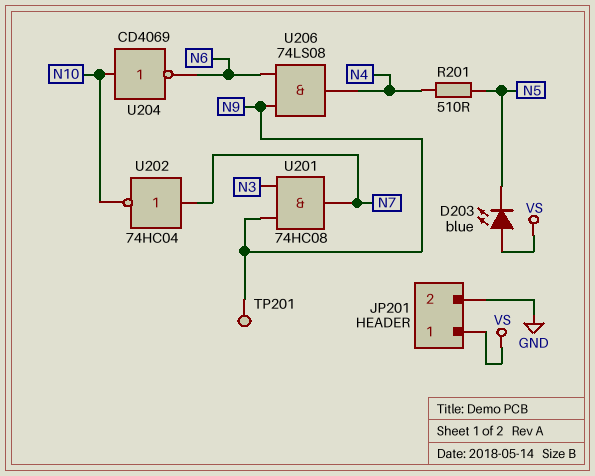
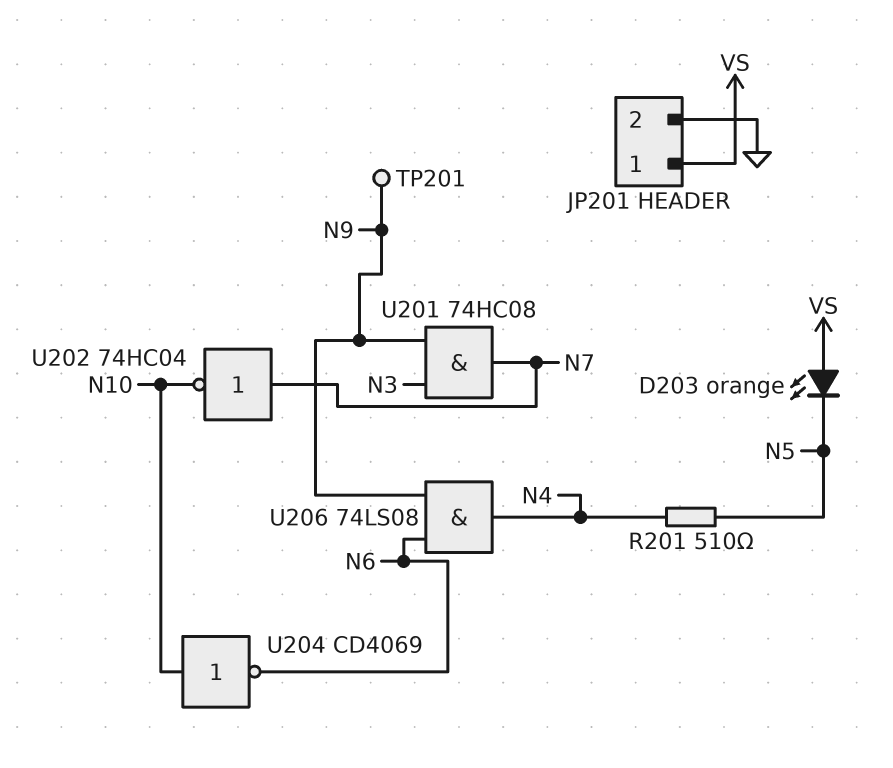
D203: LED blue (A VS, K N5) -> LED orange (A VS, K N5)

